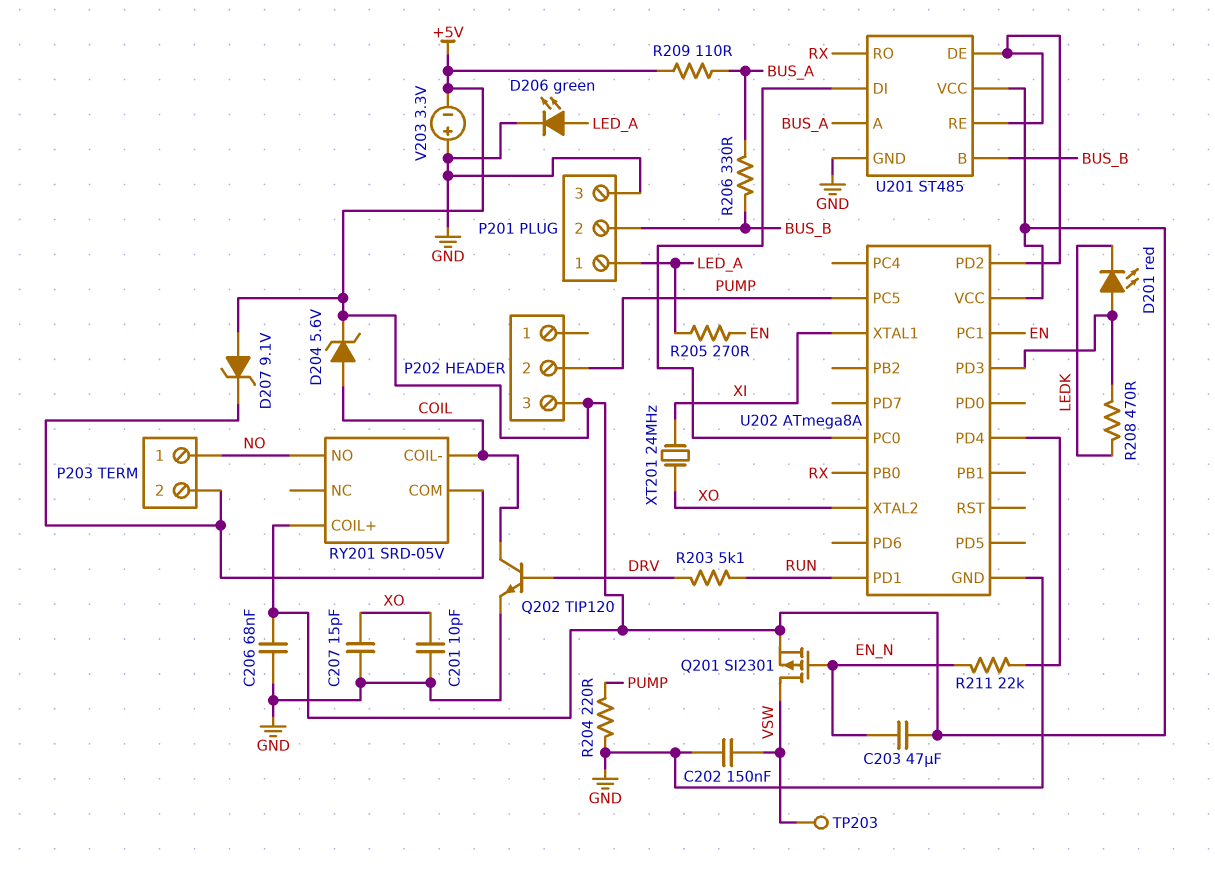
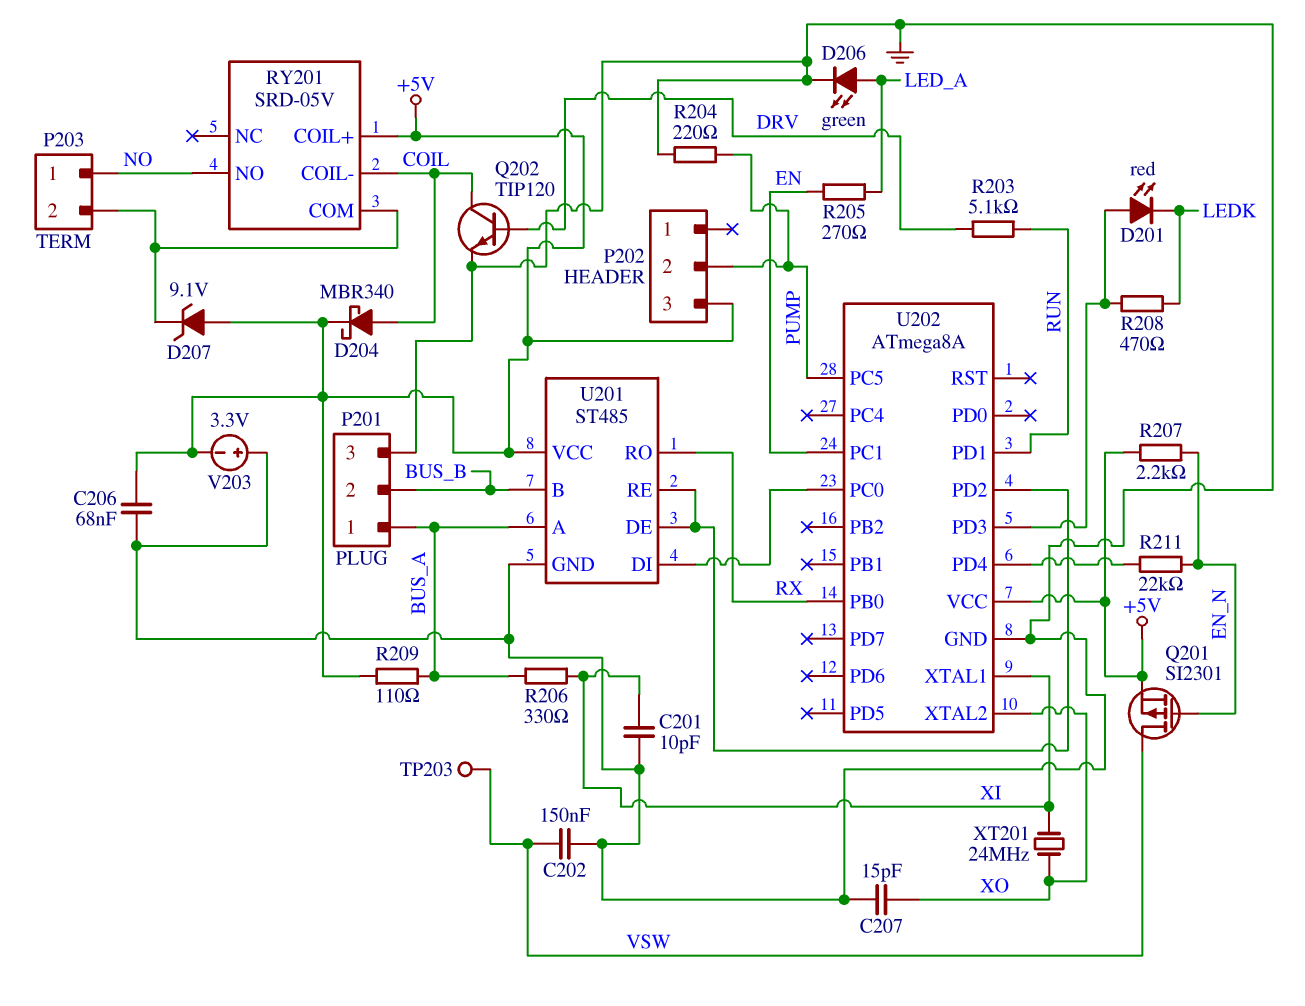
C201: 10pF (GND, XO) -> 10pF (GND, XI)
C203: 47uF (+5V, EN_N) -> none
D204: zener 5.6V (A COIL, K +5V) -> schottky MBR340 (A COIL, K +5V)
P201 pin 1: LED_A -> BUS_A
R206: 330 (BUS_A, BUS_B) -> 330 (BUS_A, XI)
R207: none -> 2.2k (+5V, EN_N)

